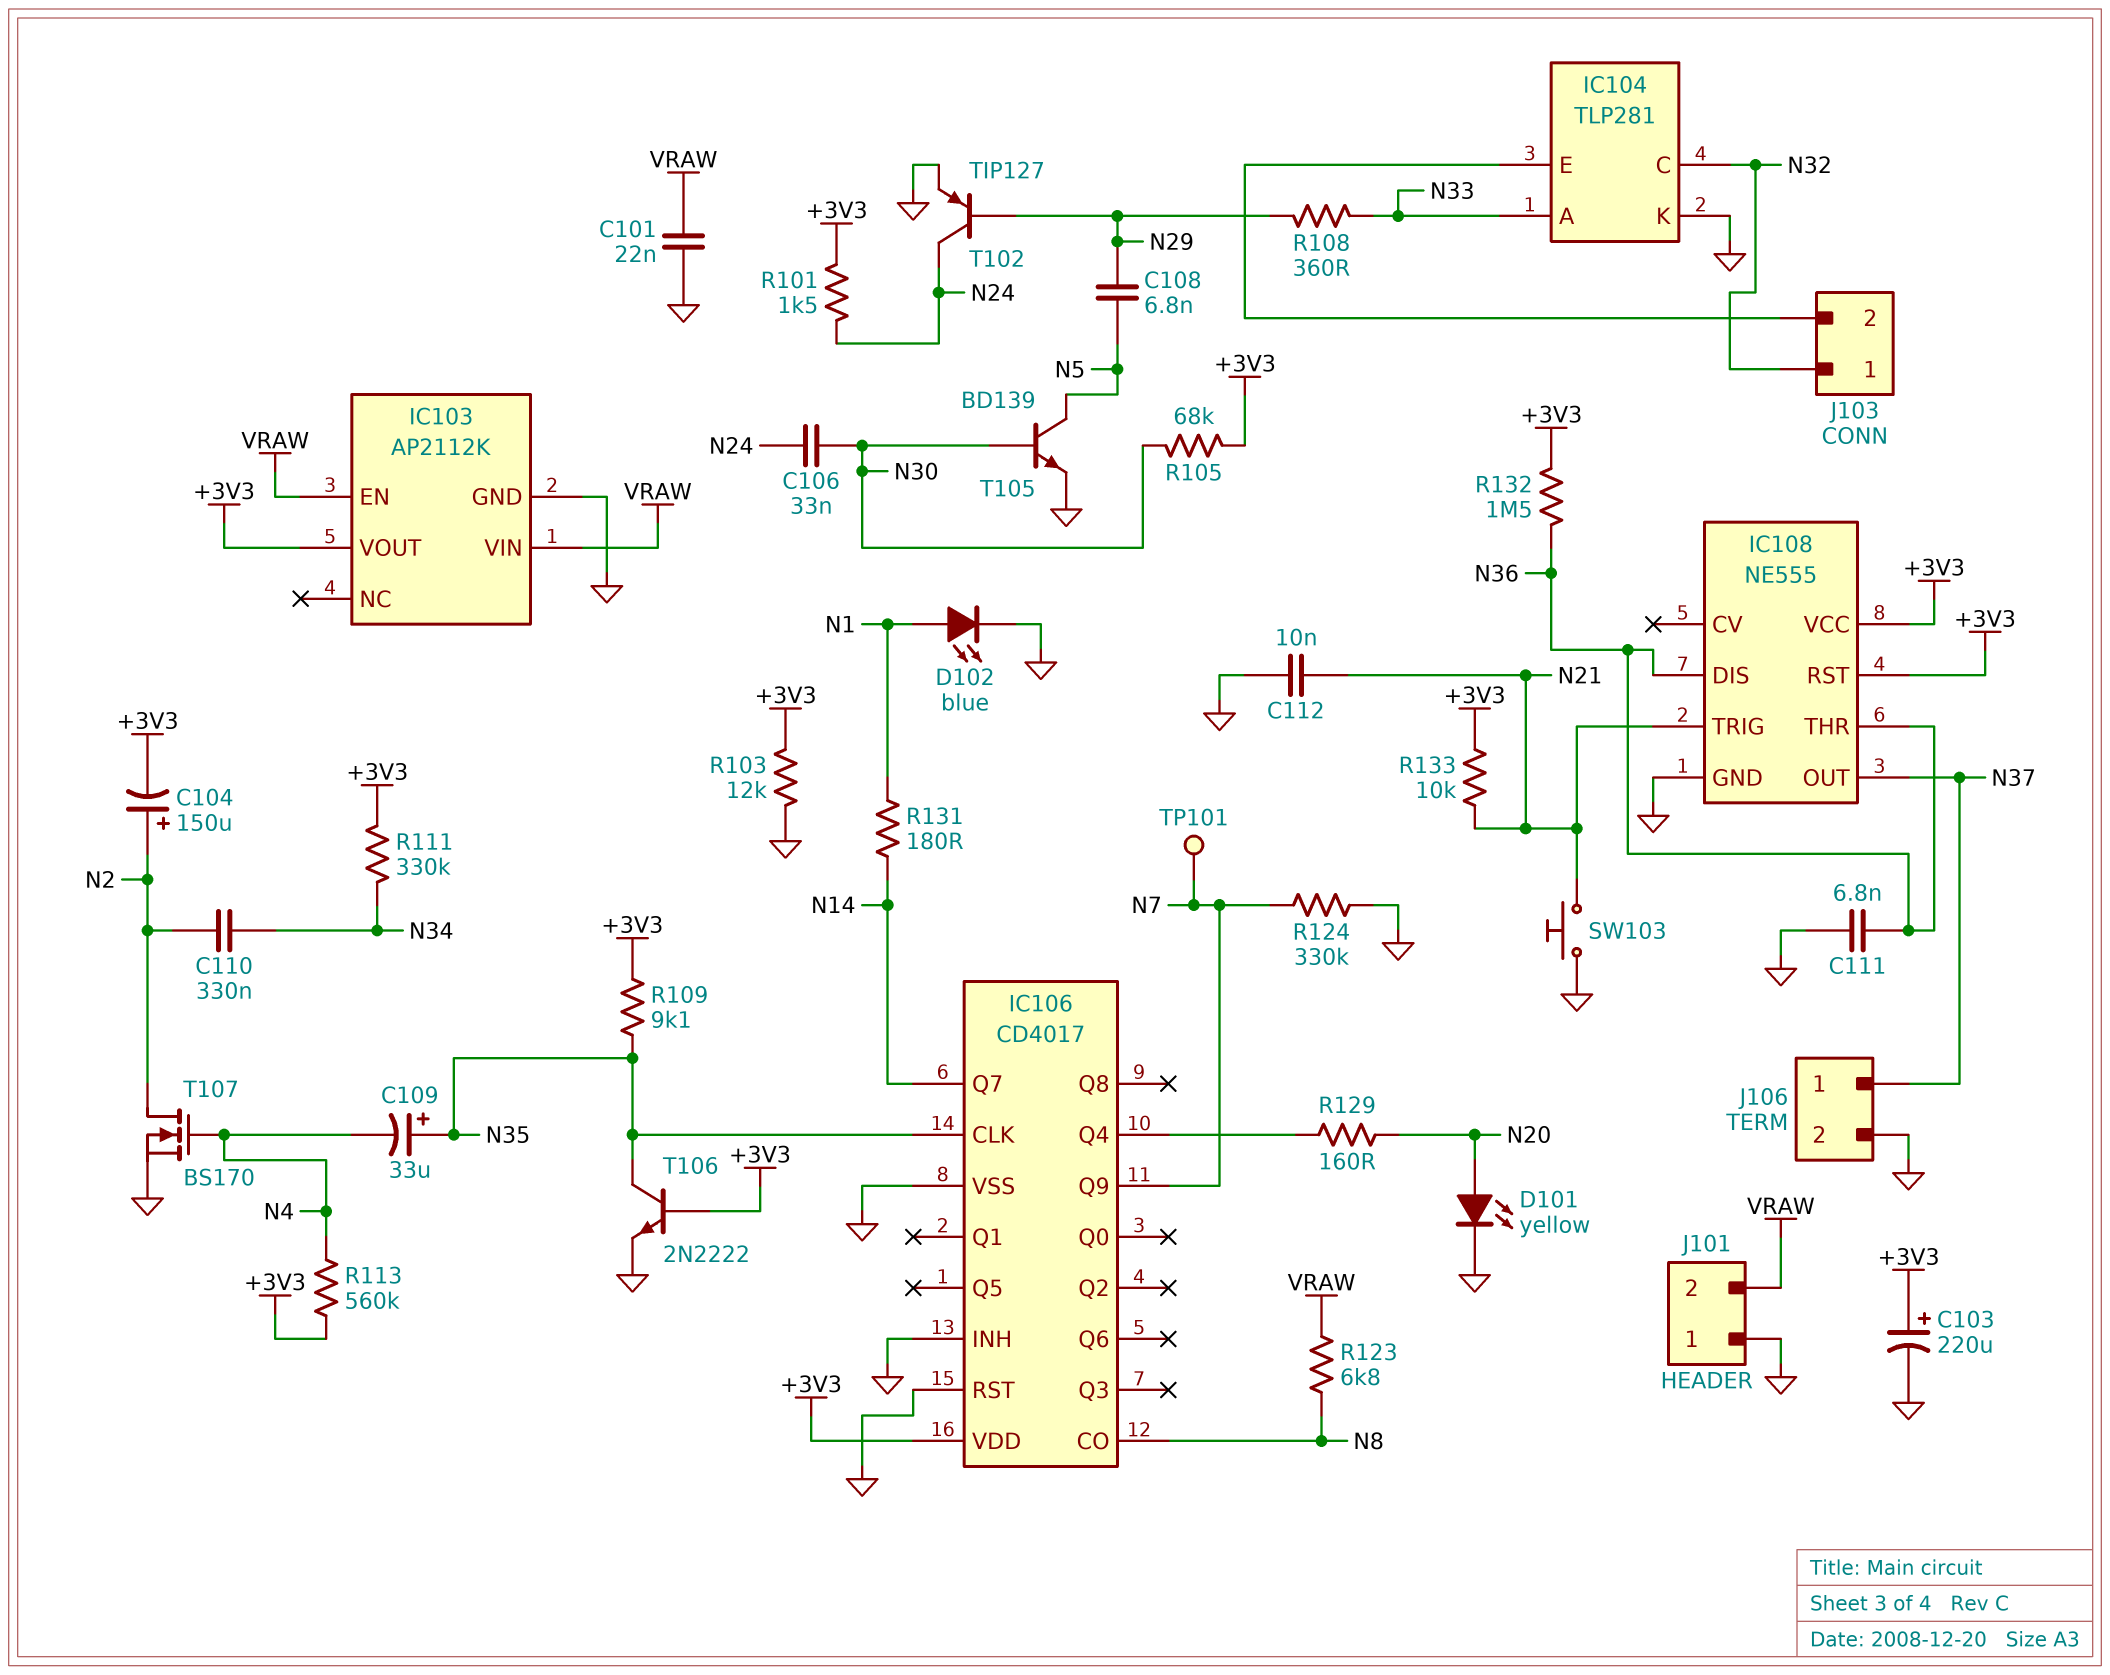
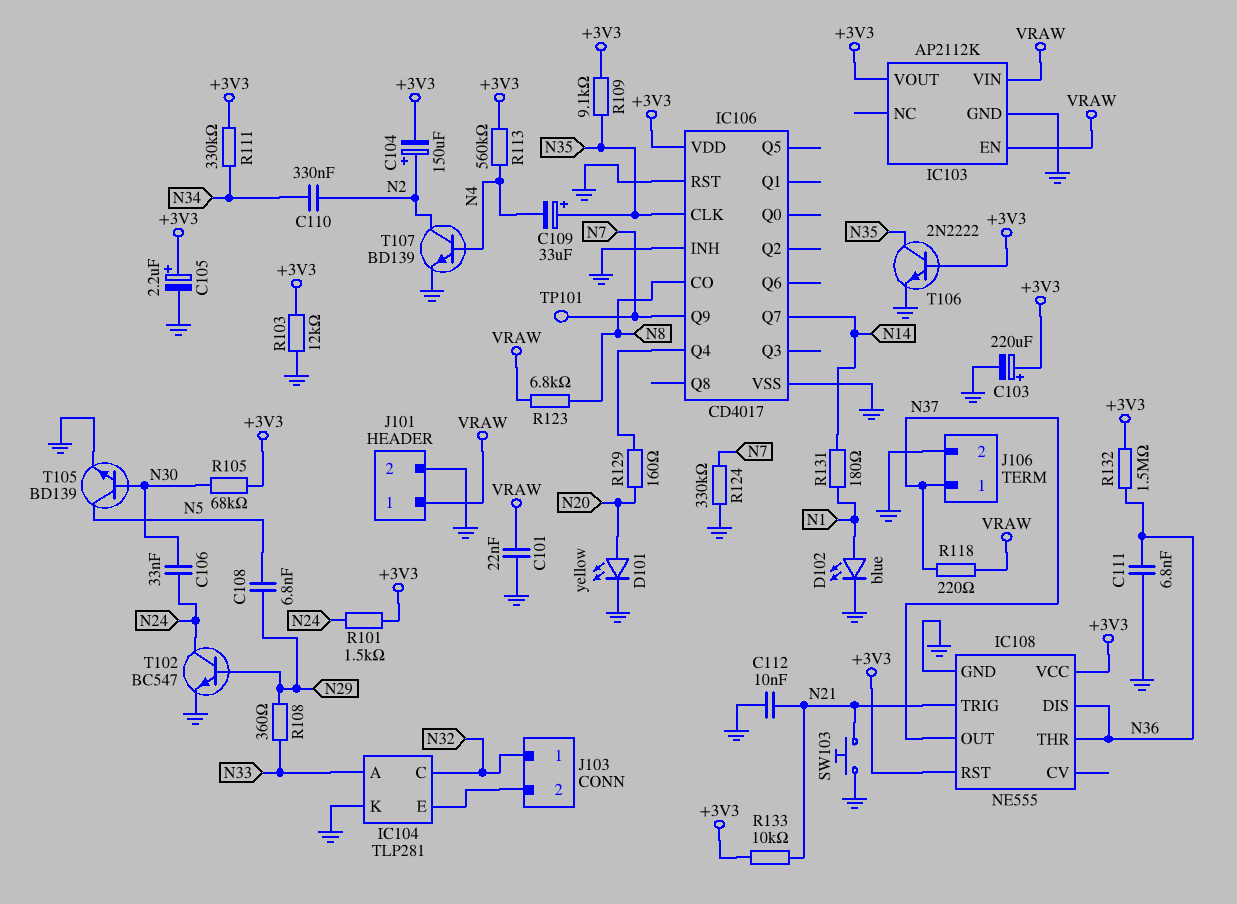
C105: none -> 2.2uF (plus +3V3, minus GND)
J101 pin 1: GND -> VRAW
J101 pin 2: VRAW -> GND
R118: none -> 220 (N37, VRAW)
T102: PNP TIP127 (B N29, C N24, E GND) -> NPN BC547 (B N29, C N24, E GND)
T107: NMOS BS170 (G N4, D N2, S GND) -> NPN BD139 (B N4, C N2, E GND)

